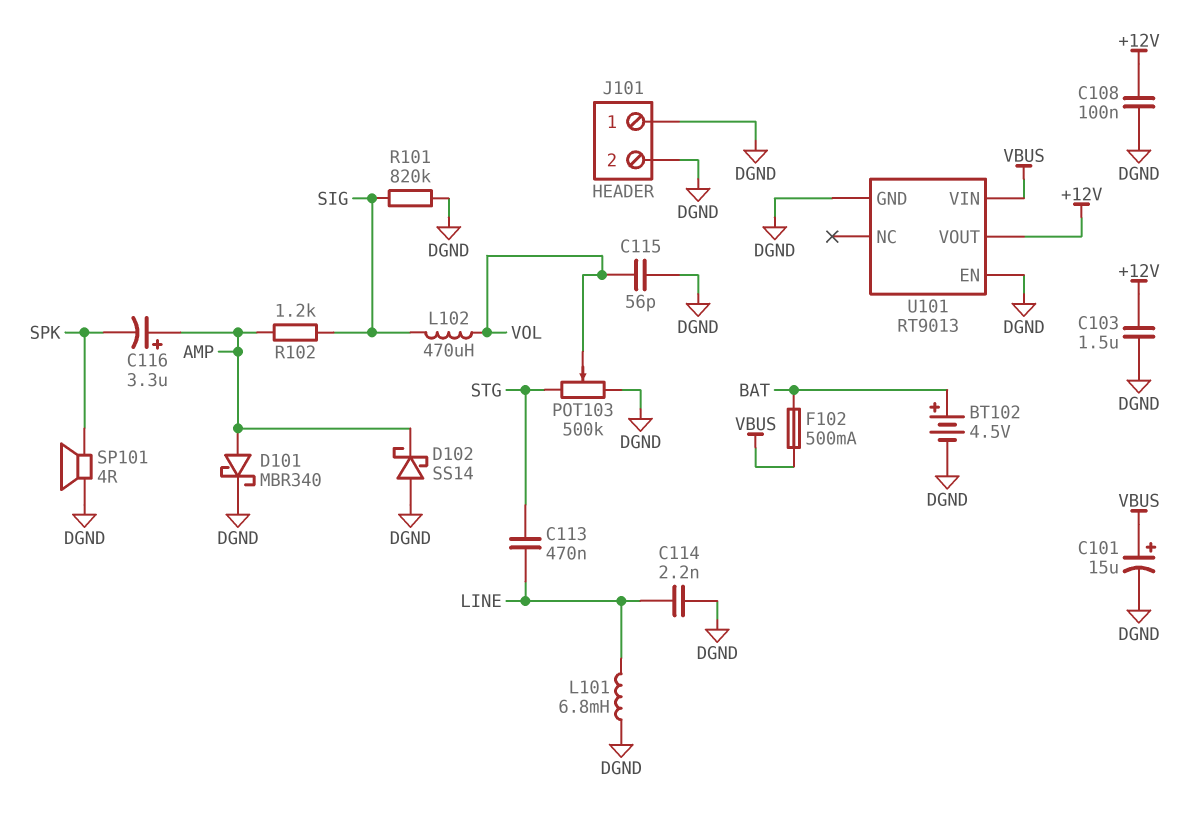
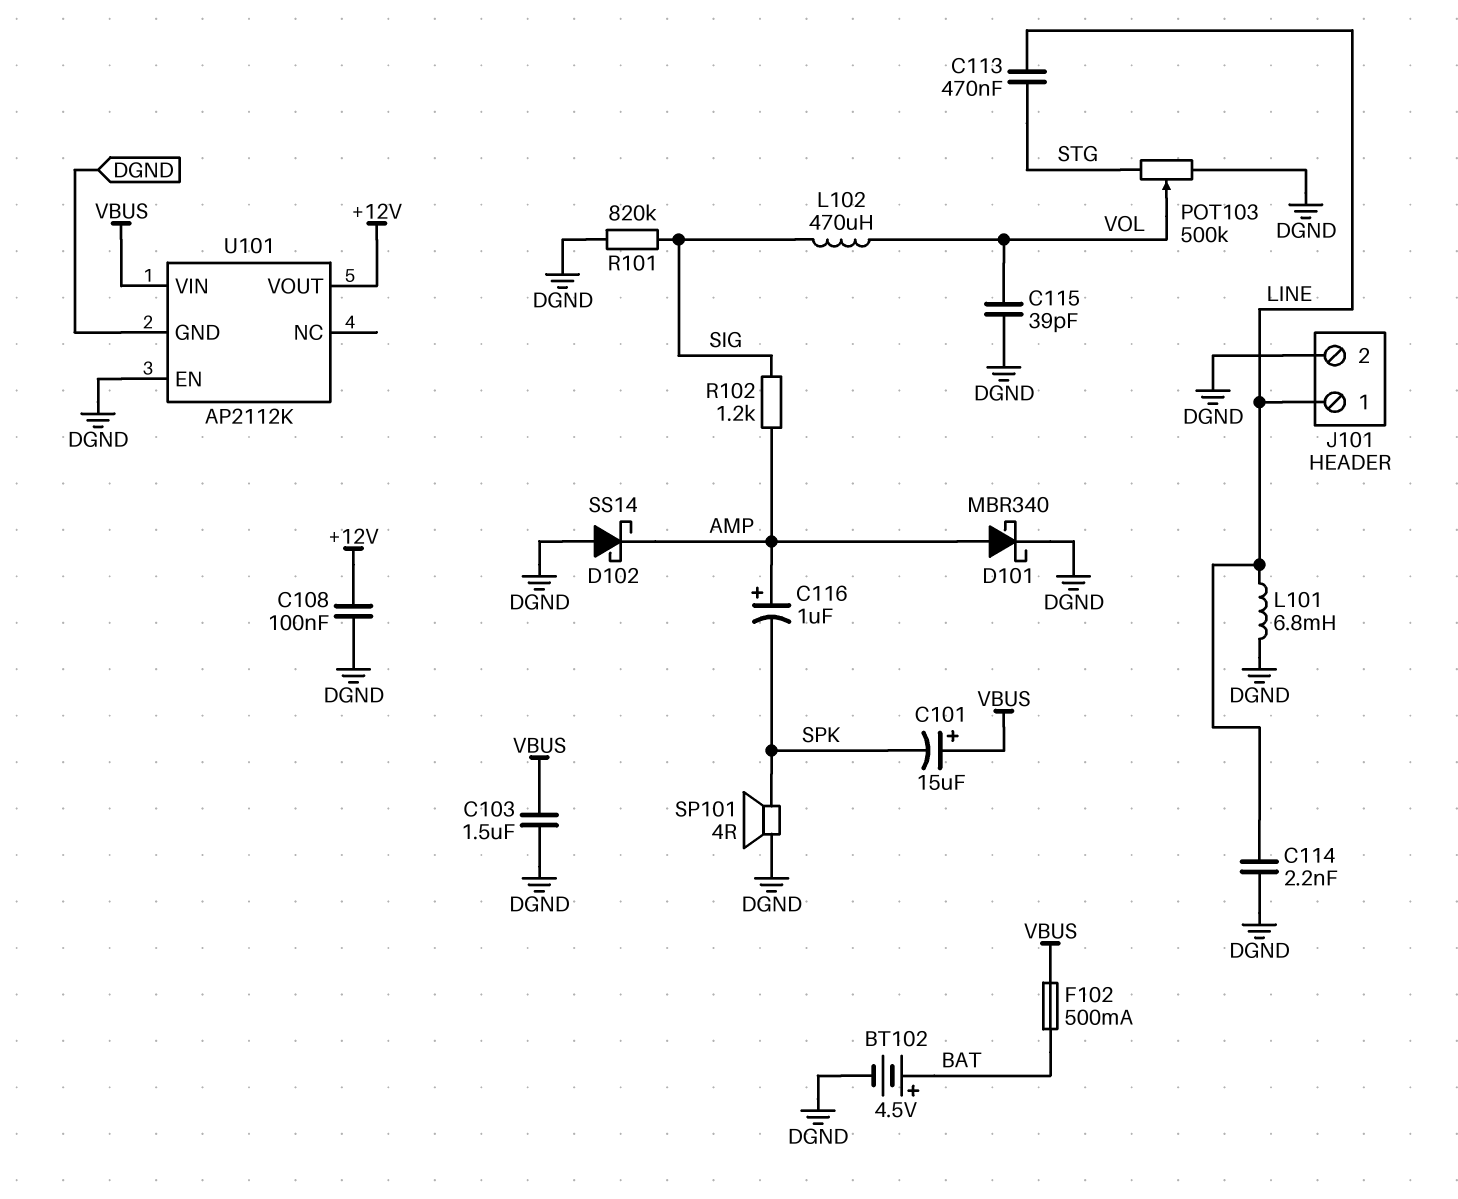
C101: 15uF (plus VBUS, minus DGND) -> 15uF (plus VBUS, minus SPK)
C103: 1.5uF (+12V, DGND) -> 1.5uF (DGND, VBUS)
C115: 56pF (DGND, VOL) -> 39pF (DGND, VOL)
C116: 3.3uF (plus AMP, minus SPK) -> 1uF (plus AMP, minus SPK)
J101 pin 1: DGND -> LINE
U101: RT9013 -> AP2112K

